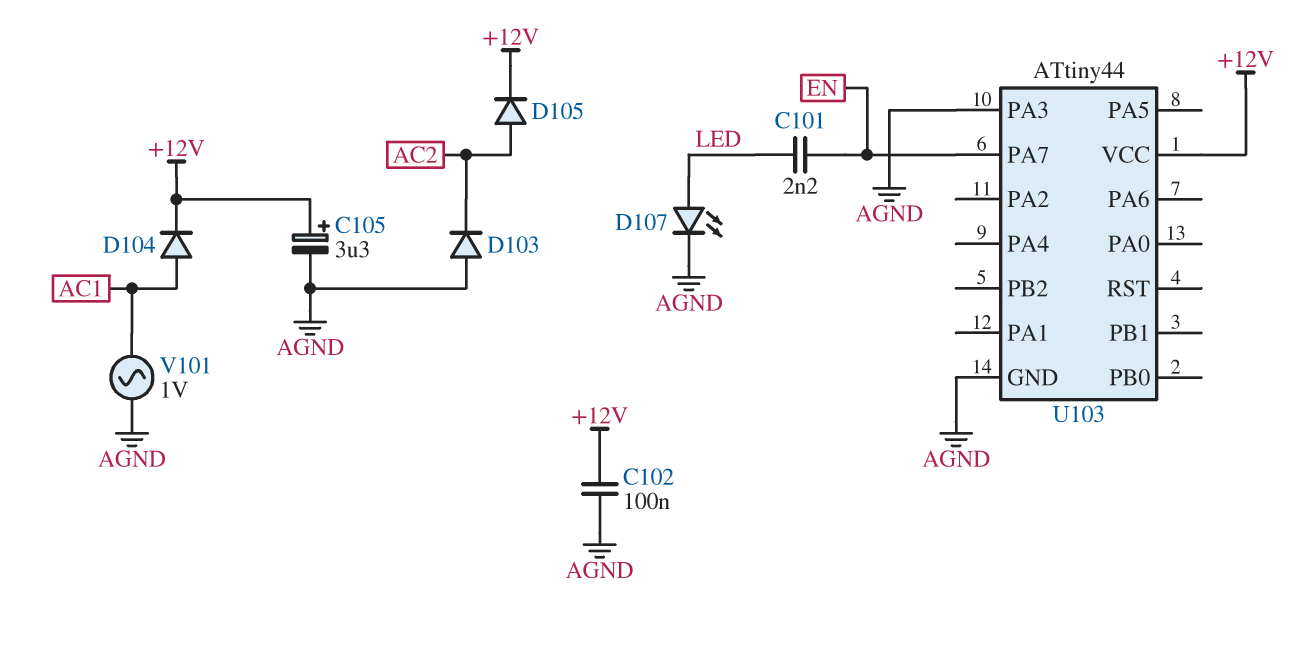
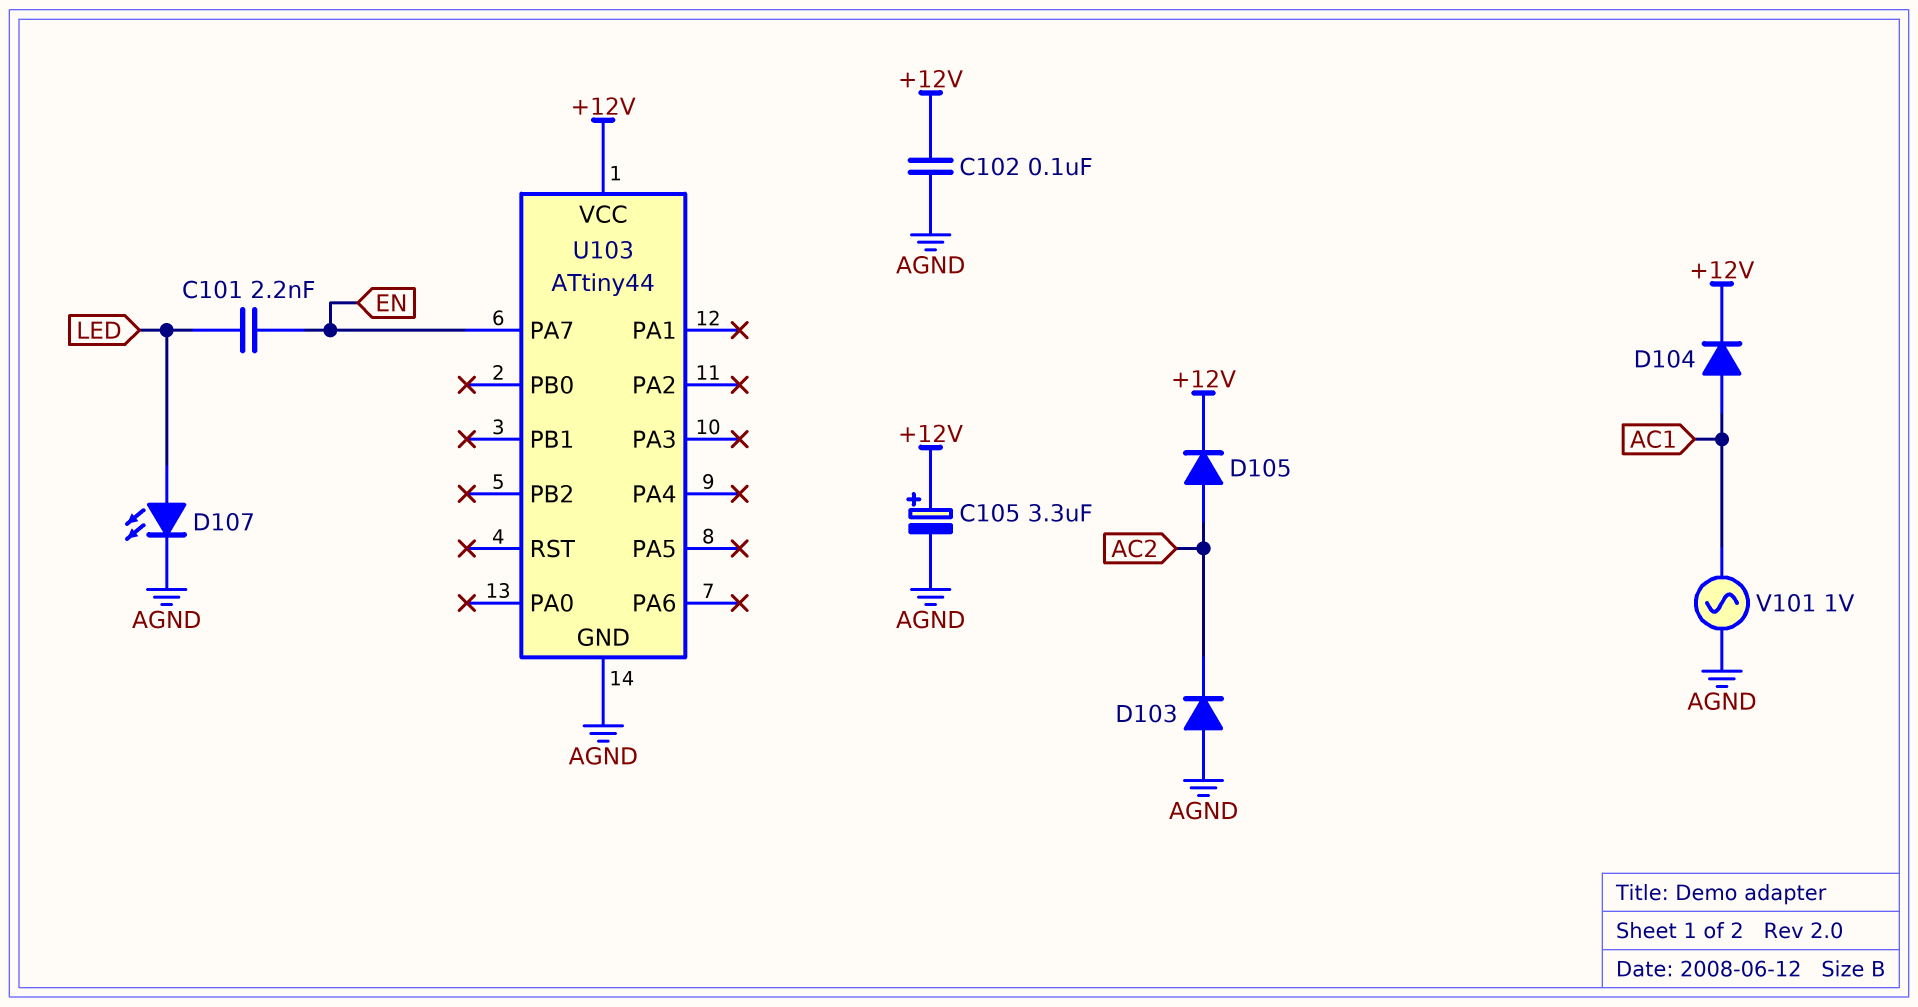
U103 pin PA3: AGND -> none

